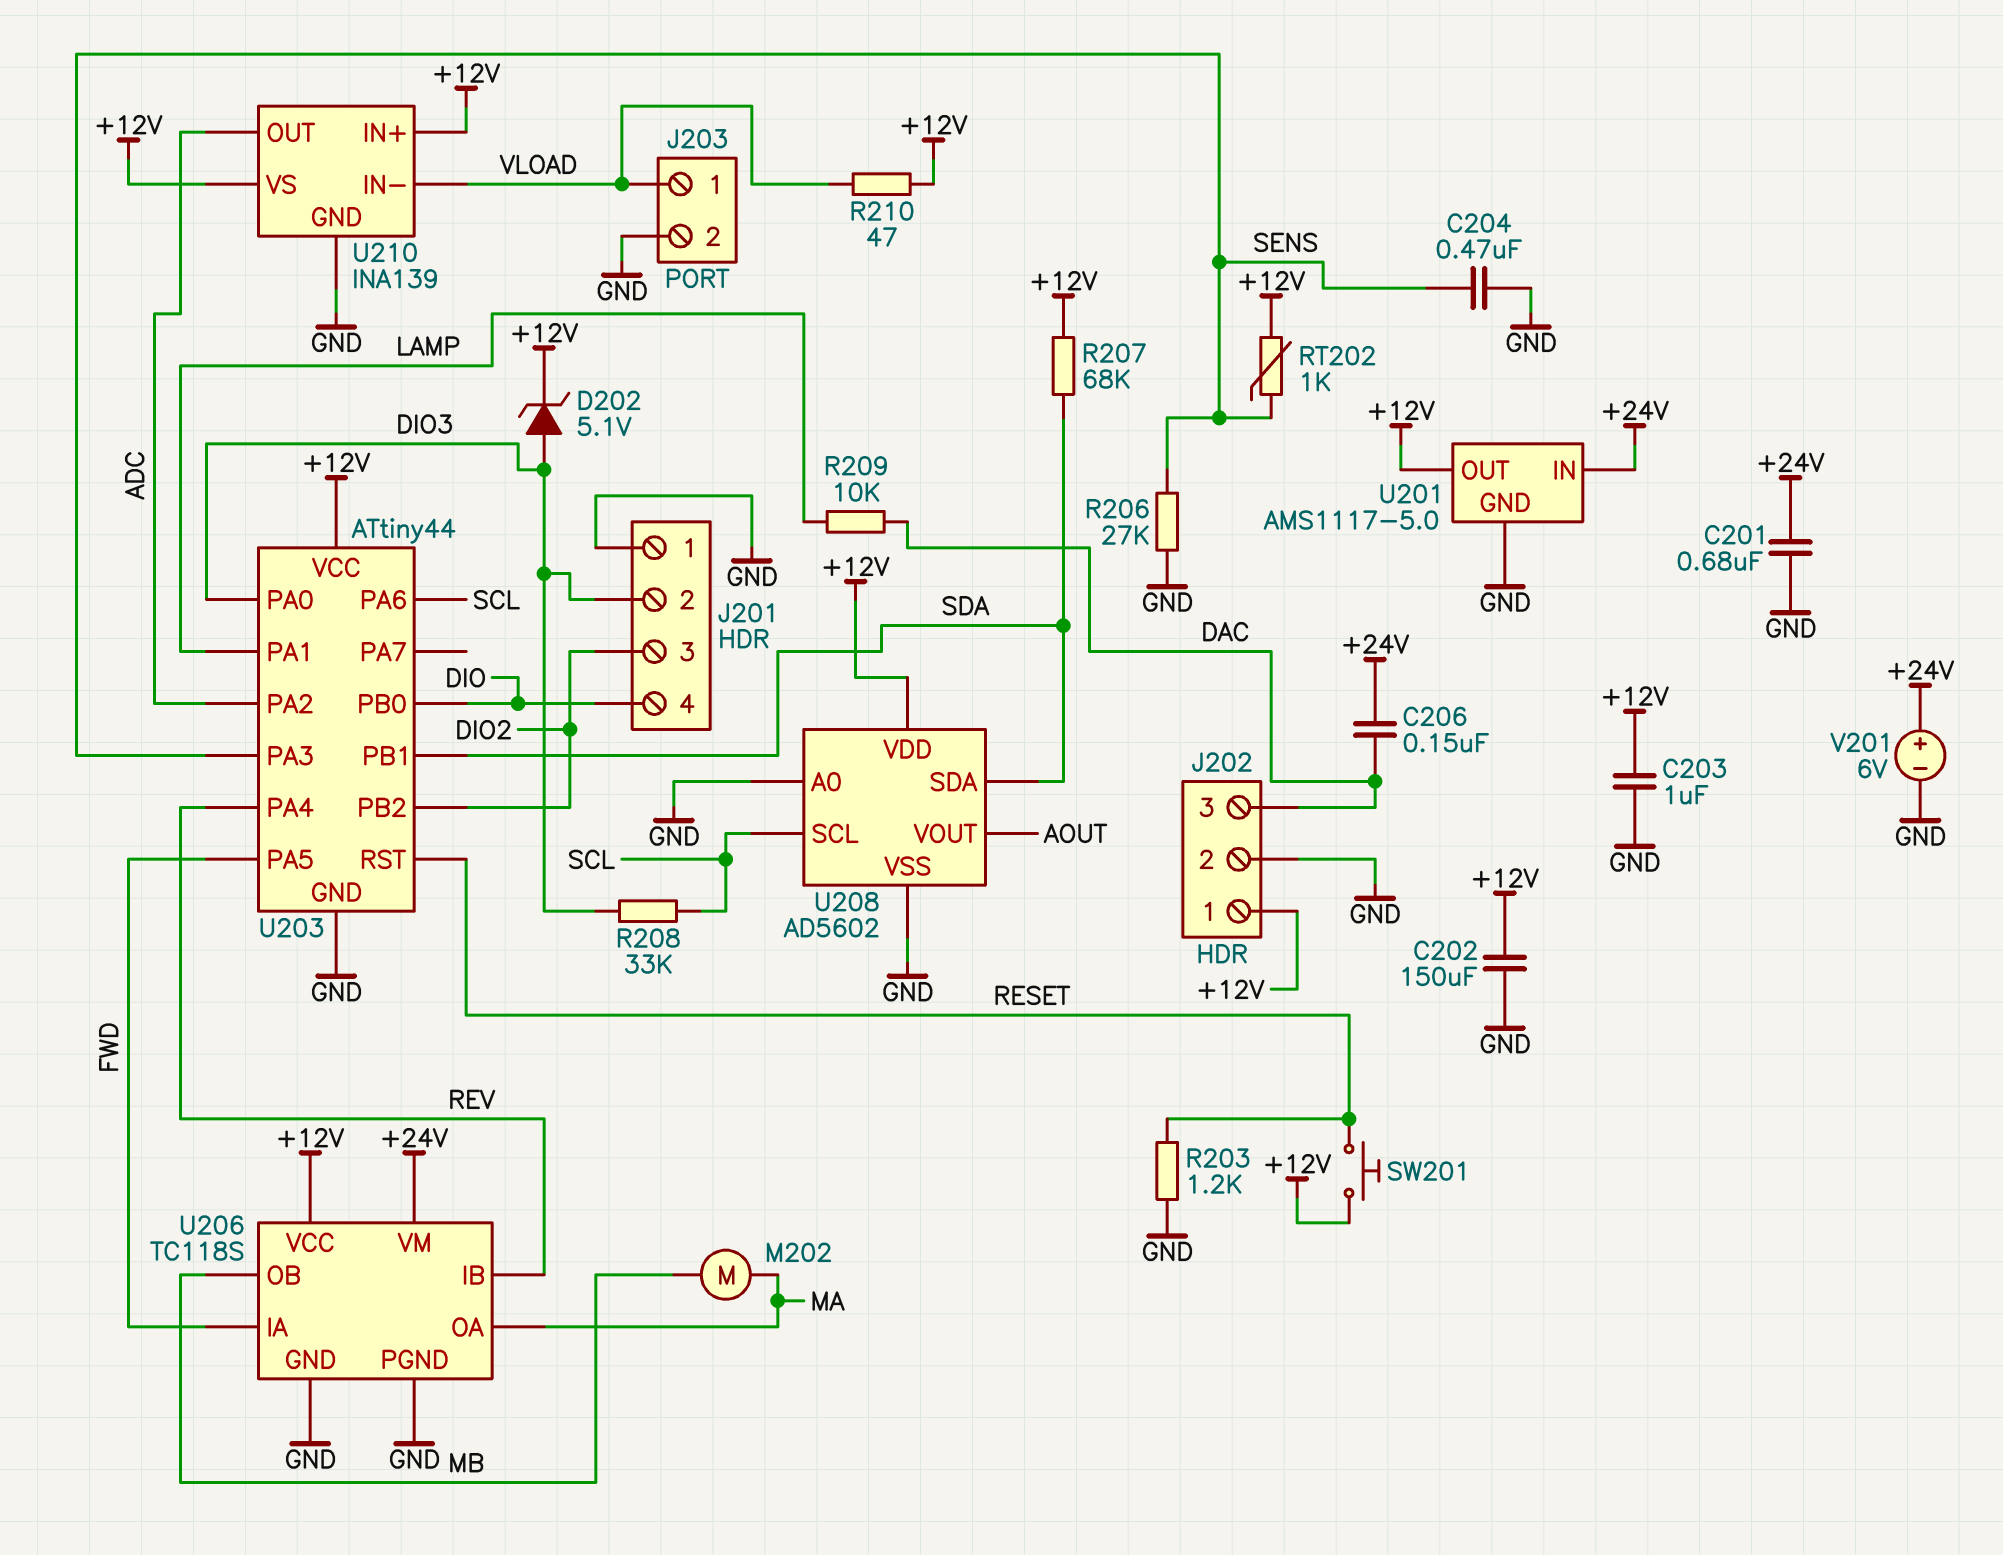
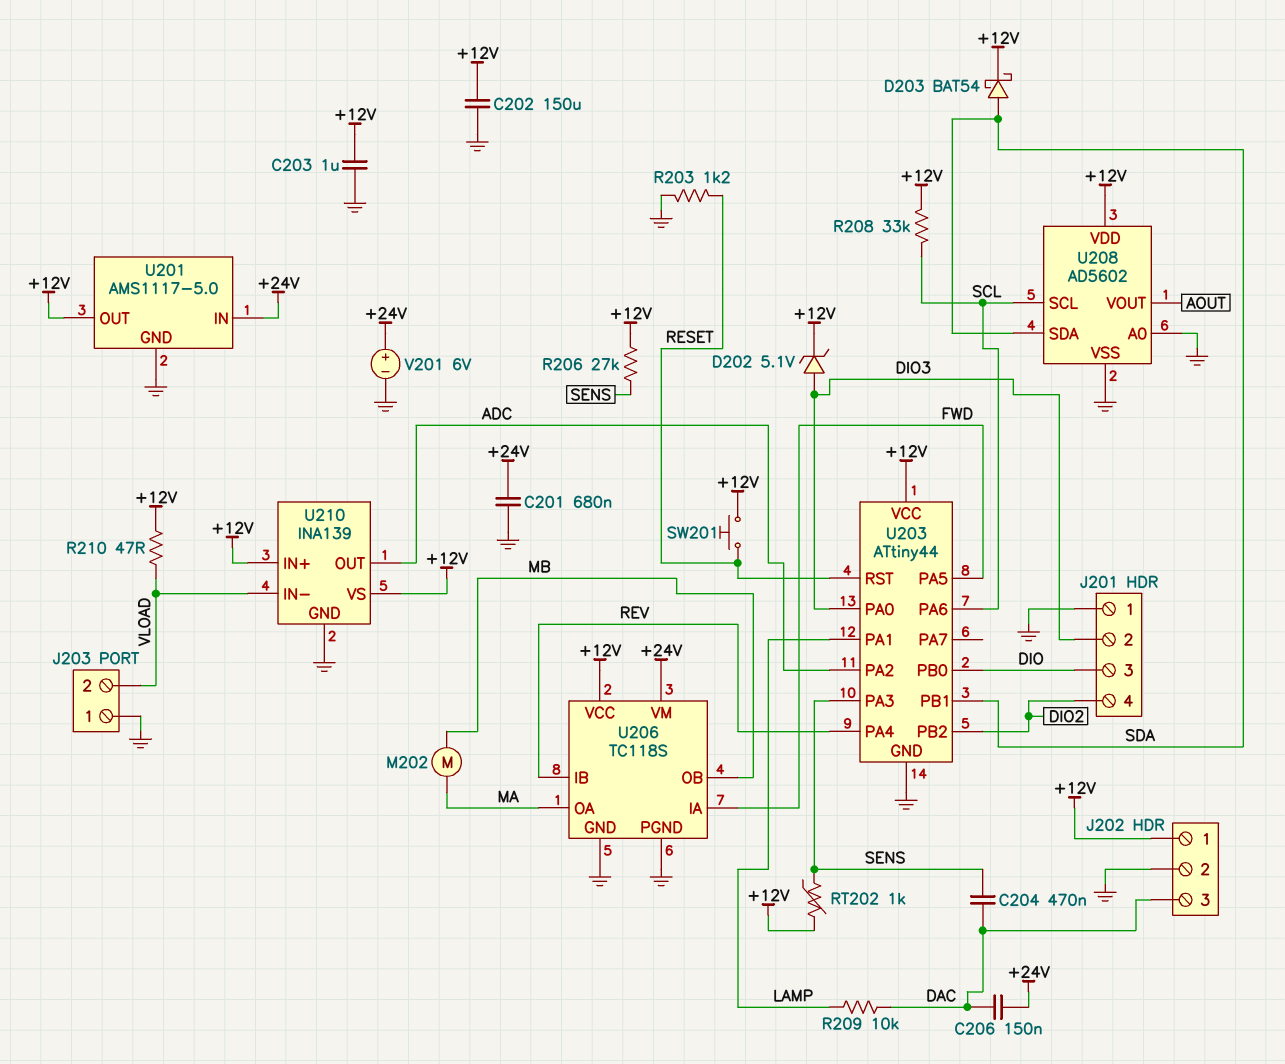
C204: 470nF (GND, SENS) -> 470nF (DAC, SENS)
D203: none -> schottky BAT54 (A SDA, K +12V)
J201 pin 3: DIO2 -> DIO
J201 pin 4: DIO -> DIO2
J203 pin 1: VLOAD -> GND
J203 pin 2: GND -> VLOAD
R206: 27k (GND, SENS) -> 27k (+12V, SENS)
R207: 68k (+12V, SDA) -> none
R208: 33k (DIO3, SCL) -> 33k (+12V, SCL)

